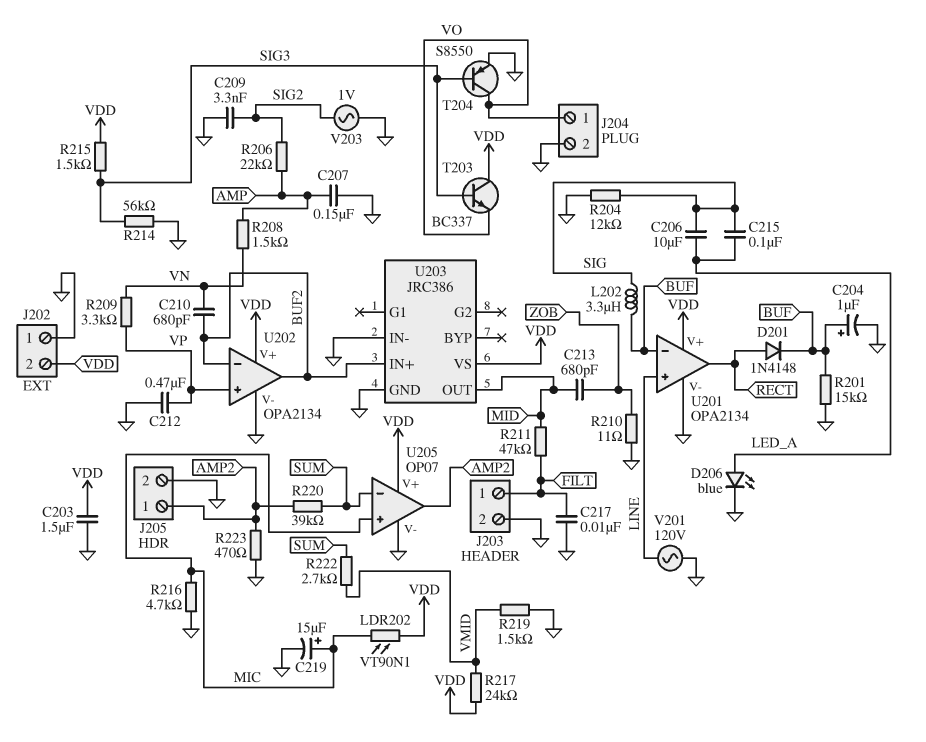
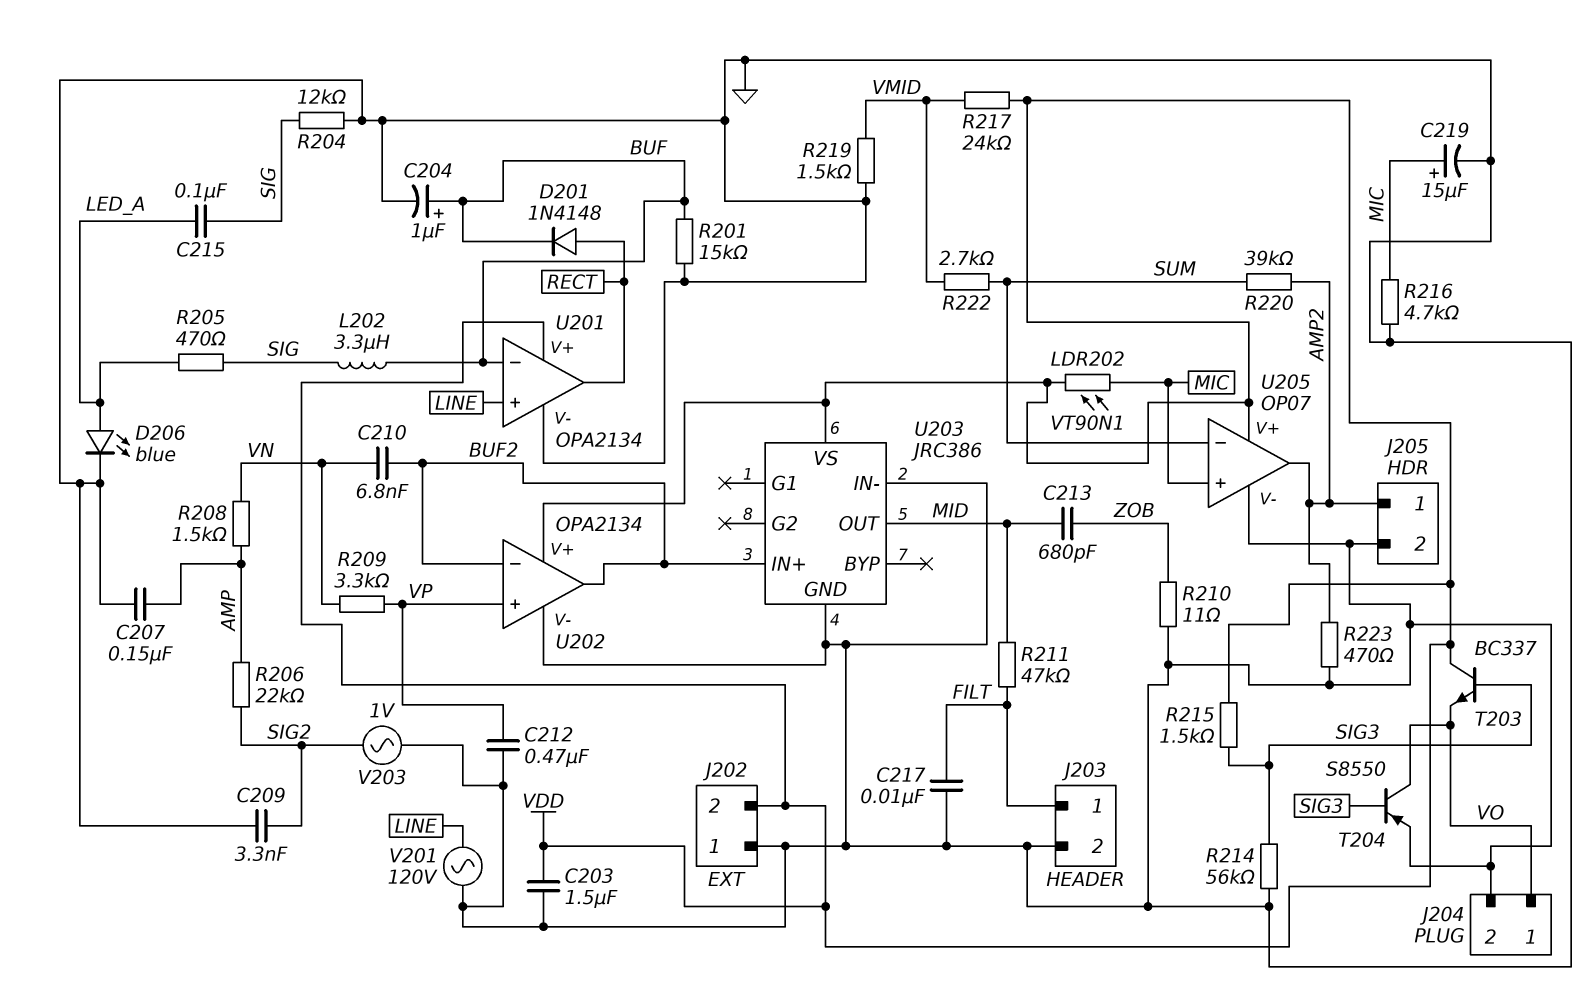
C206: 10uF (LED_A, SIG) -> none
C210: 680pF (BUF2, VN) -> 6.8nF (BUF2, VN)
R205: none -> 470 (LED_A, SIG)

